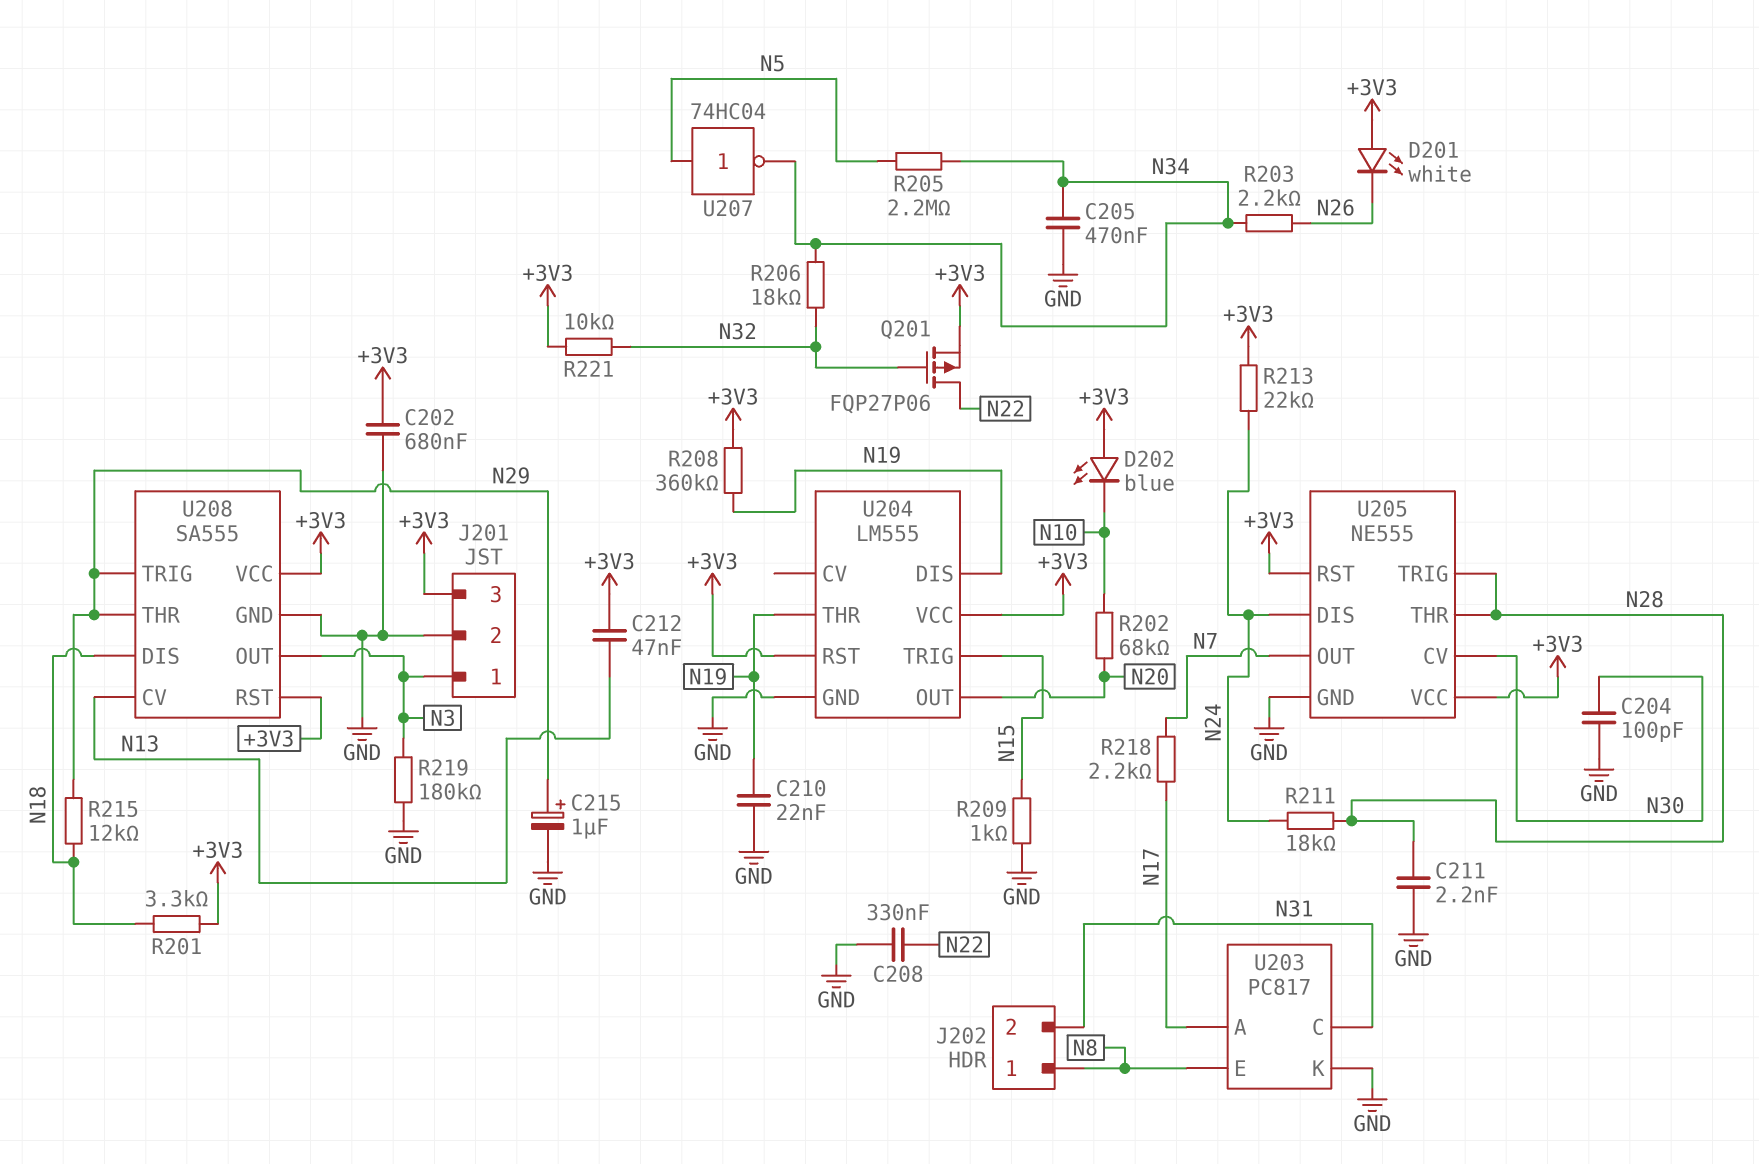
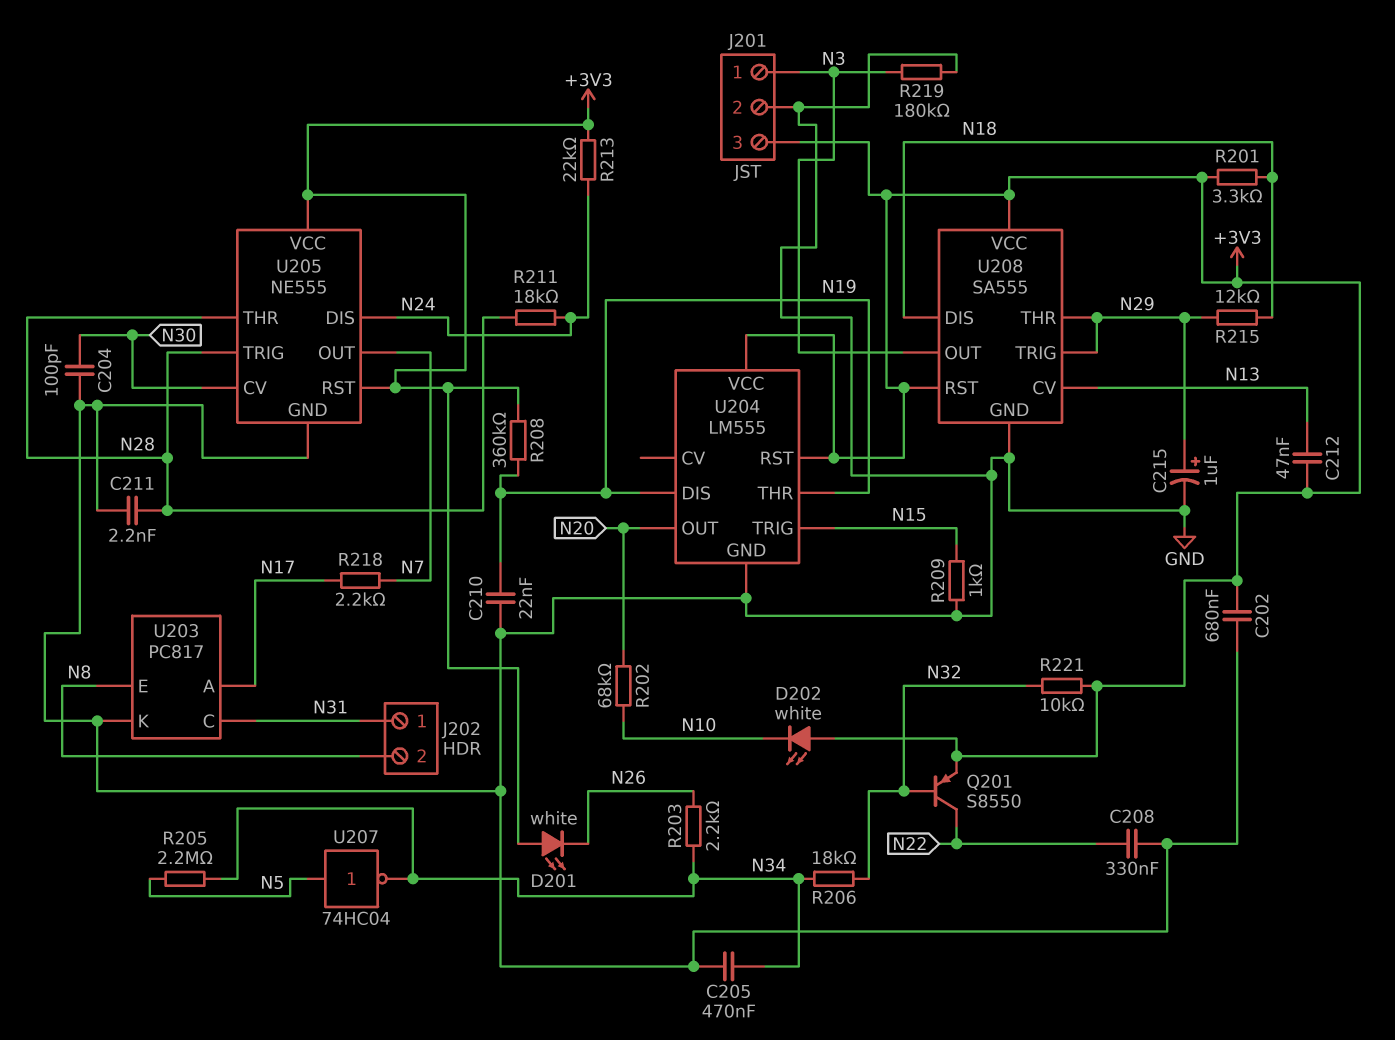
D202: LED blue (A +3V3, K N10) -> LED white (A +3V3, K N10)
J202 pin 1: N8 -> N31
J202 pin 2: N31 -> N8
Q201: PMOS FQP27P06 (G N32, D N22, S +3V3) -> PNP S8550 (B N32, C N22, E +3V3)

